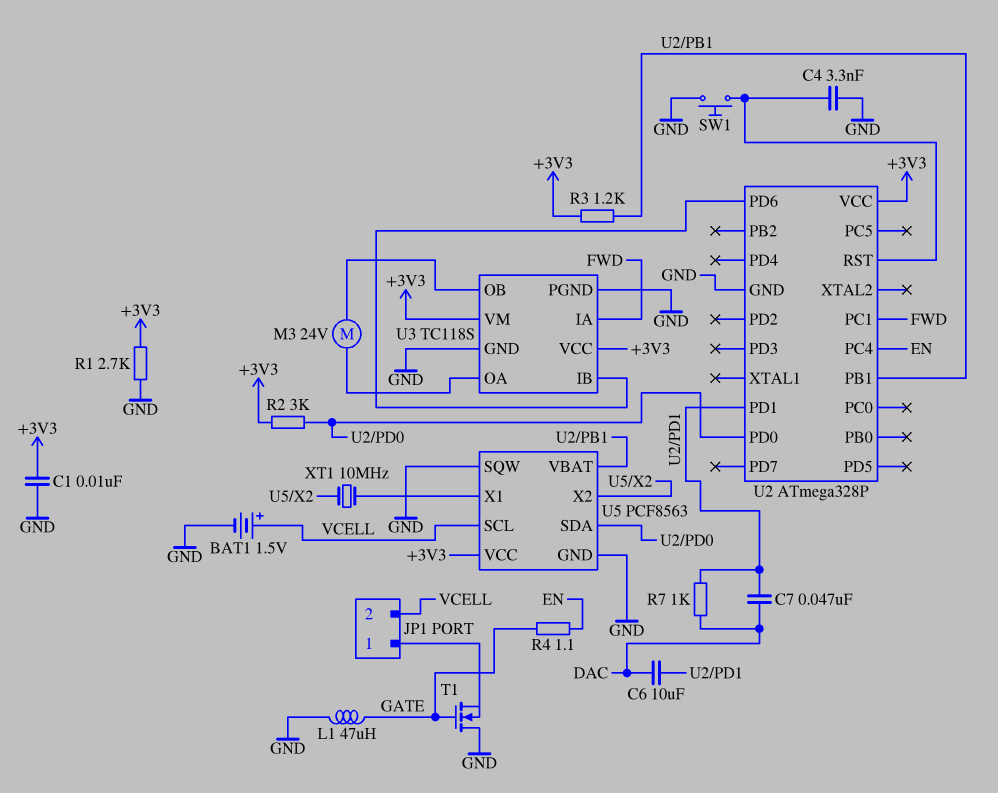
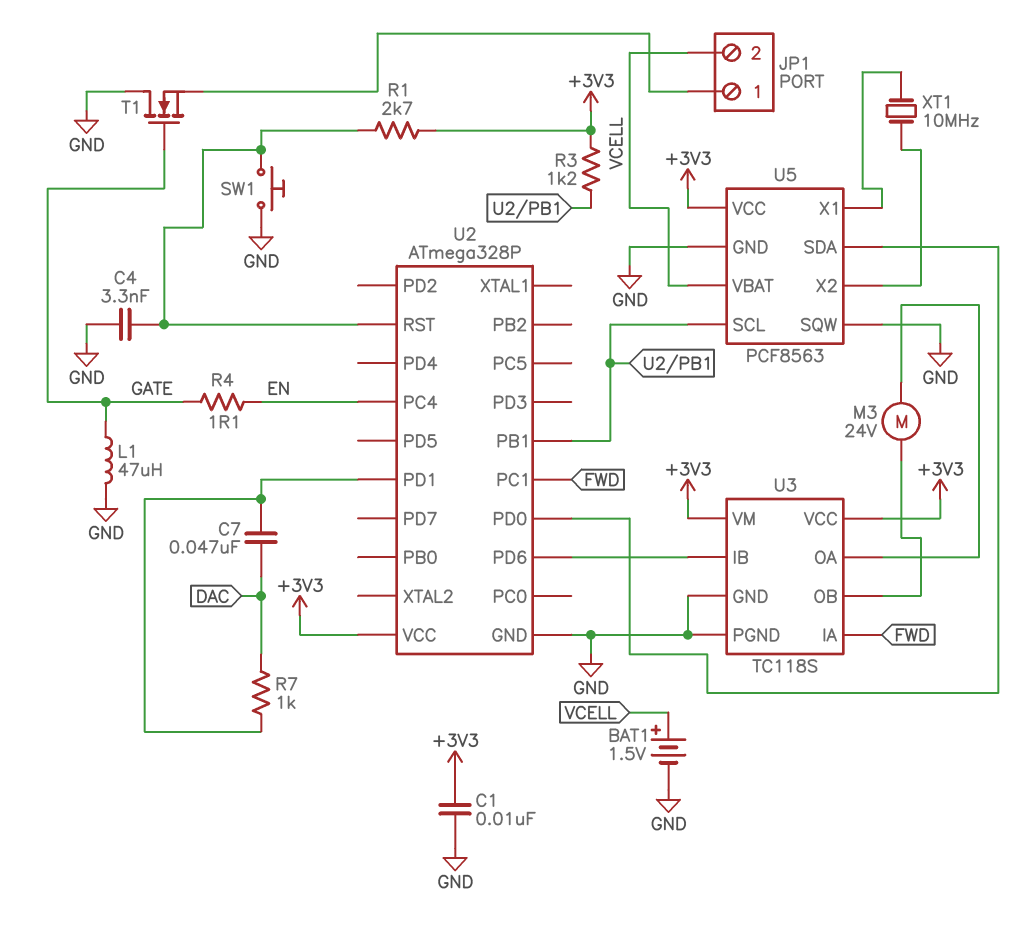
C6: 10uF (DAC, U2/PD1) -> none
R1: 2.7k (+3V3, GND) -> 2.7k (+3V3, U2/RST)
R2: 3k (+3V3, U2/PD0) -> none
U5 pin SCL: VCELL -> U2/PB1
U5 pin VBAT: U2/PB1 -> VCELL

